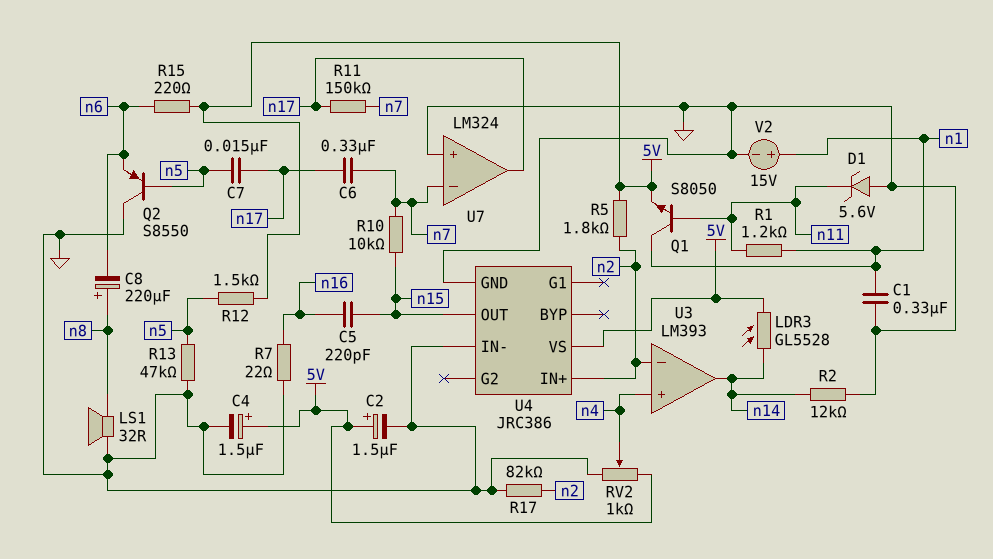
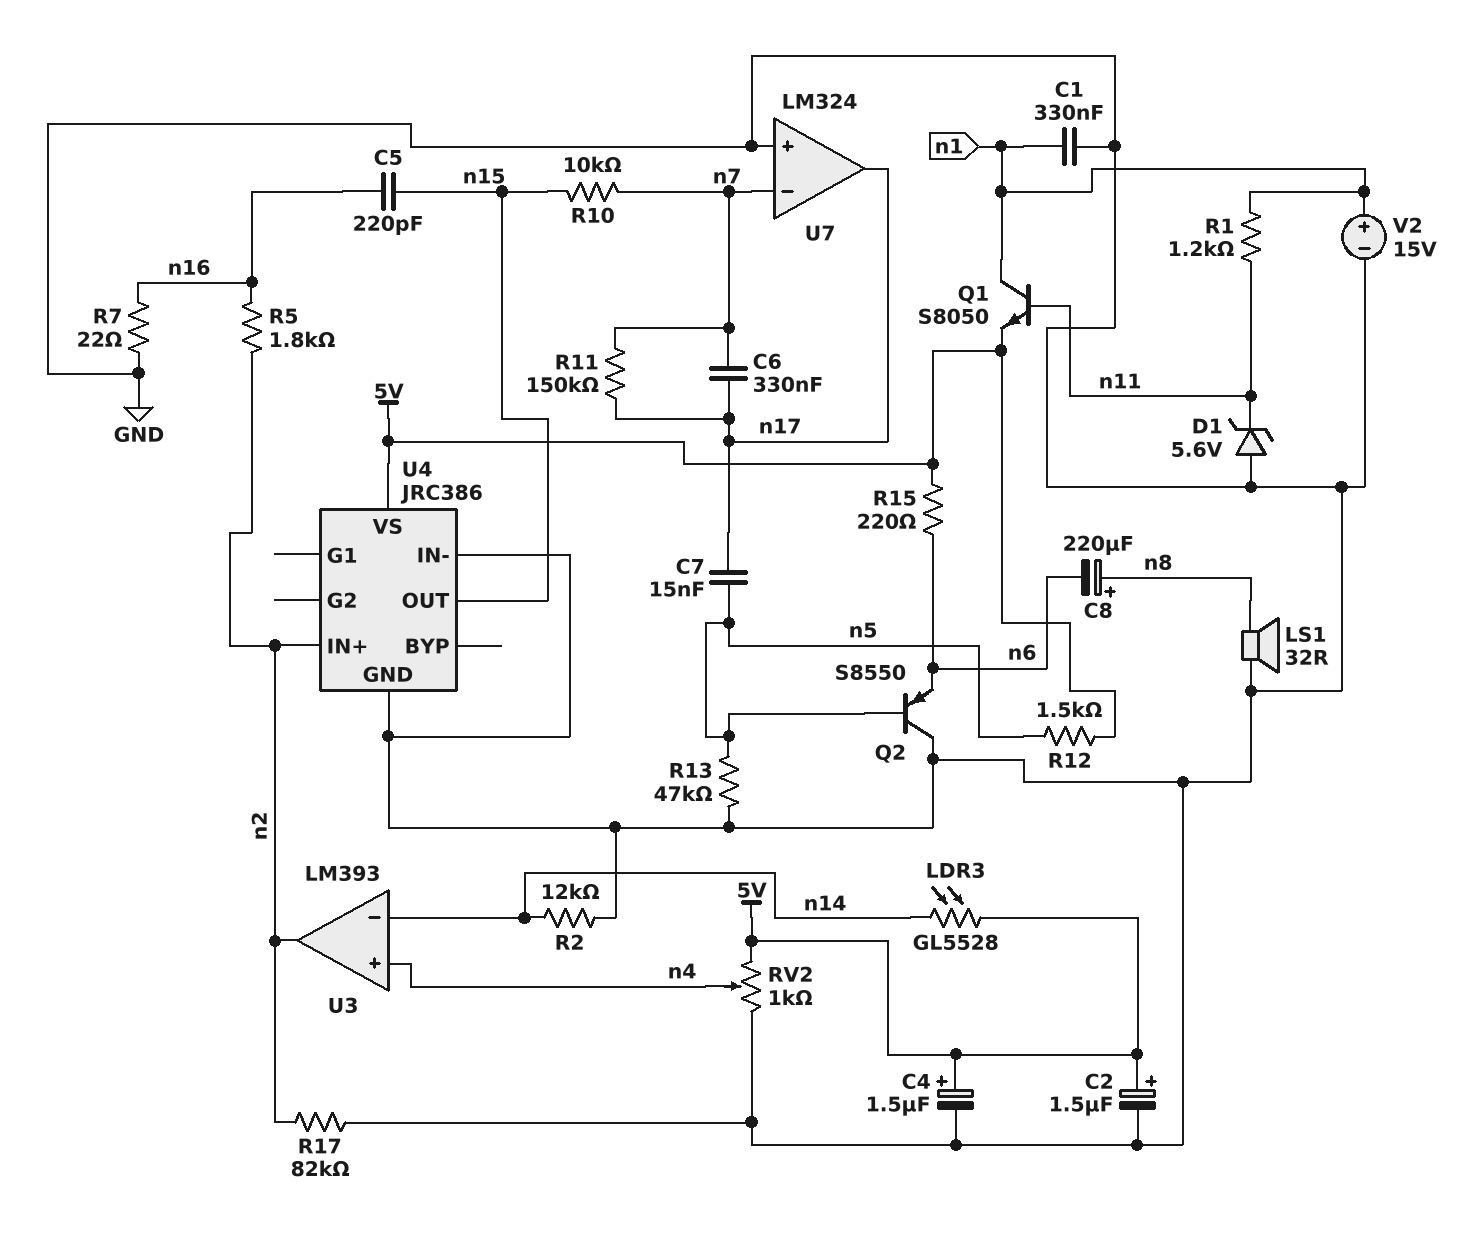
R5: 1.8k (5V, n2) -> 1.8k (n2, n16)
U3 pin in-: n2 -> n14
U3 pin out: n14 -> n2

